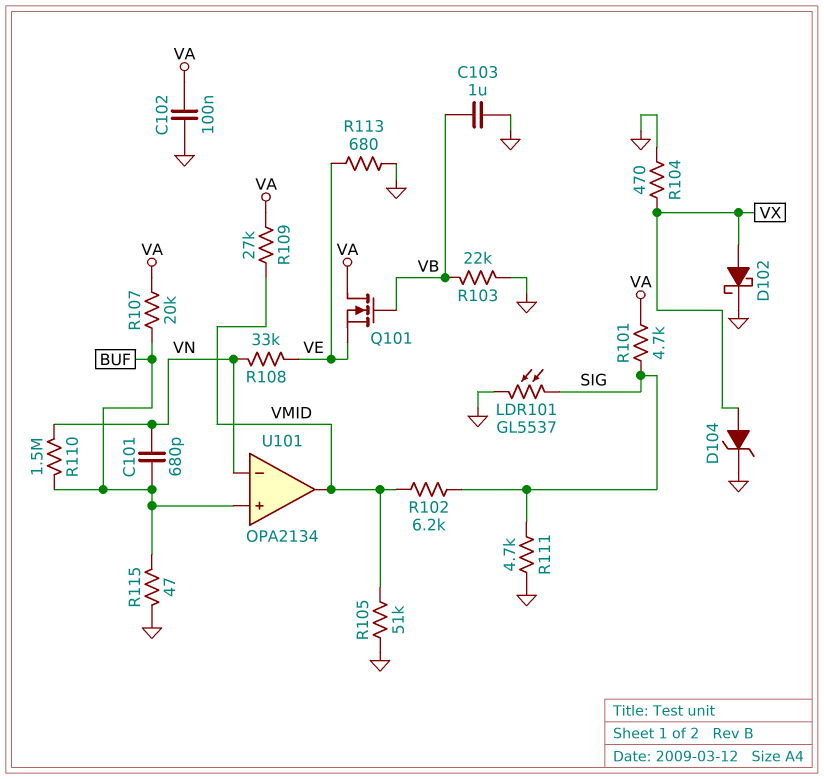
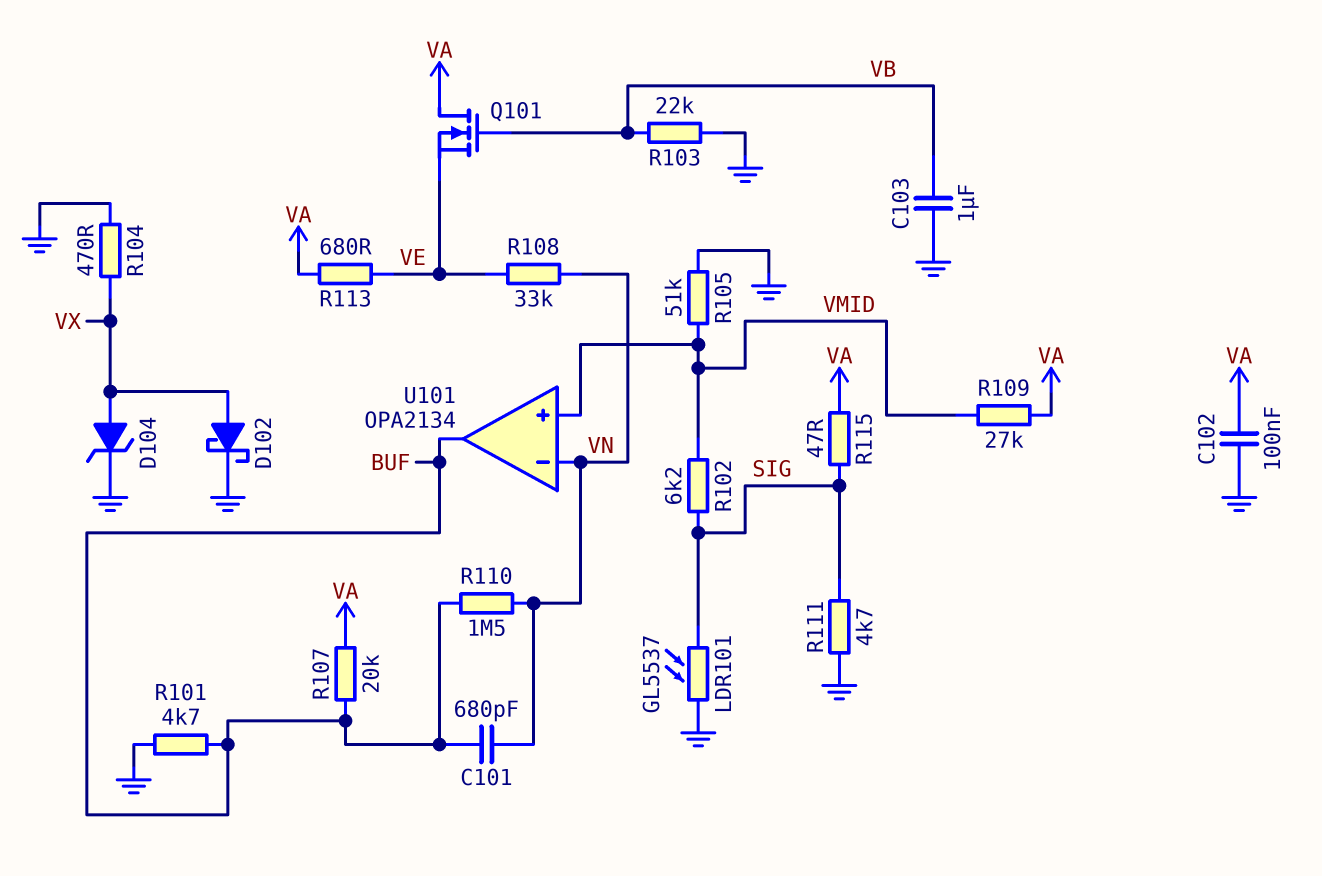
R101: 4.7k (SIG, VA) -> 4.7k (BUF, GND)
R113: 680 (GND, VE) -> 680 (VA, VE)
R115: 47 (BUF, GND) -> 47 (SIG, VA)
U101 pin in+: BUF -> VMID
U101 pin out: VMID -> BUF

